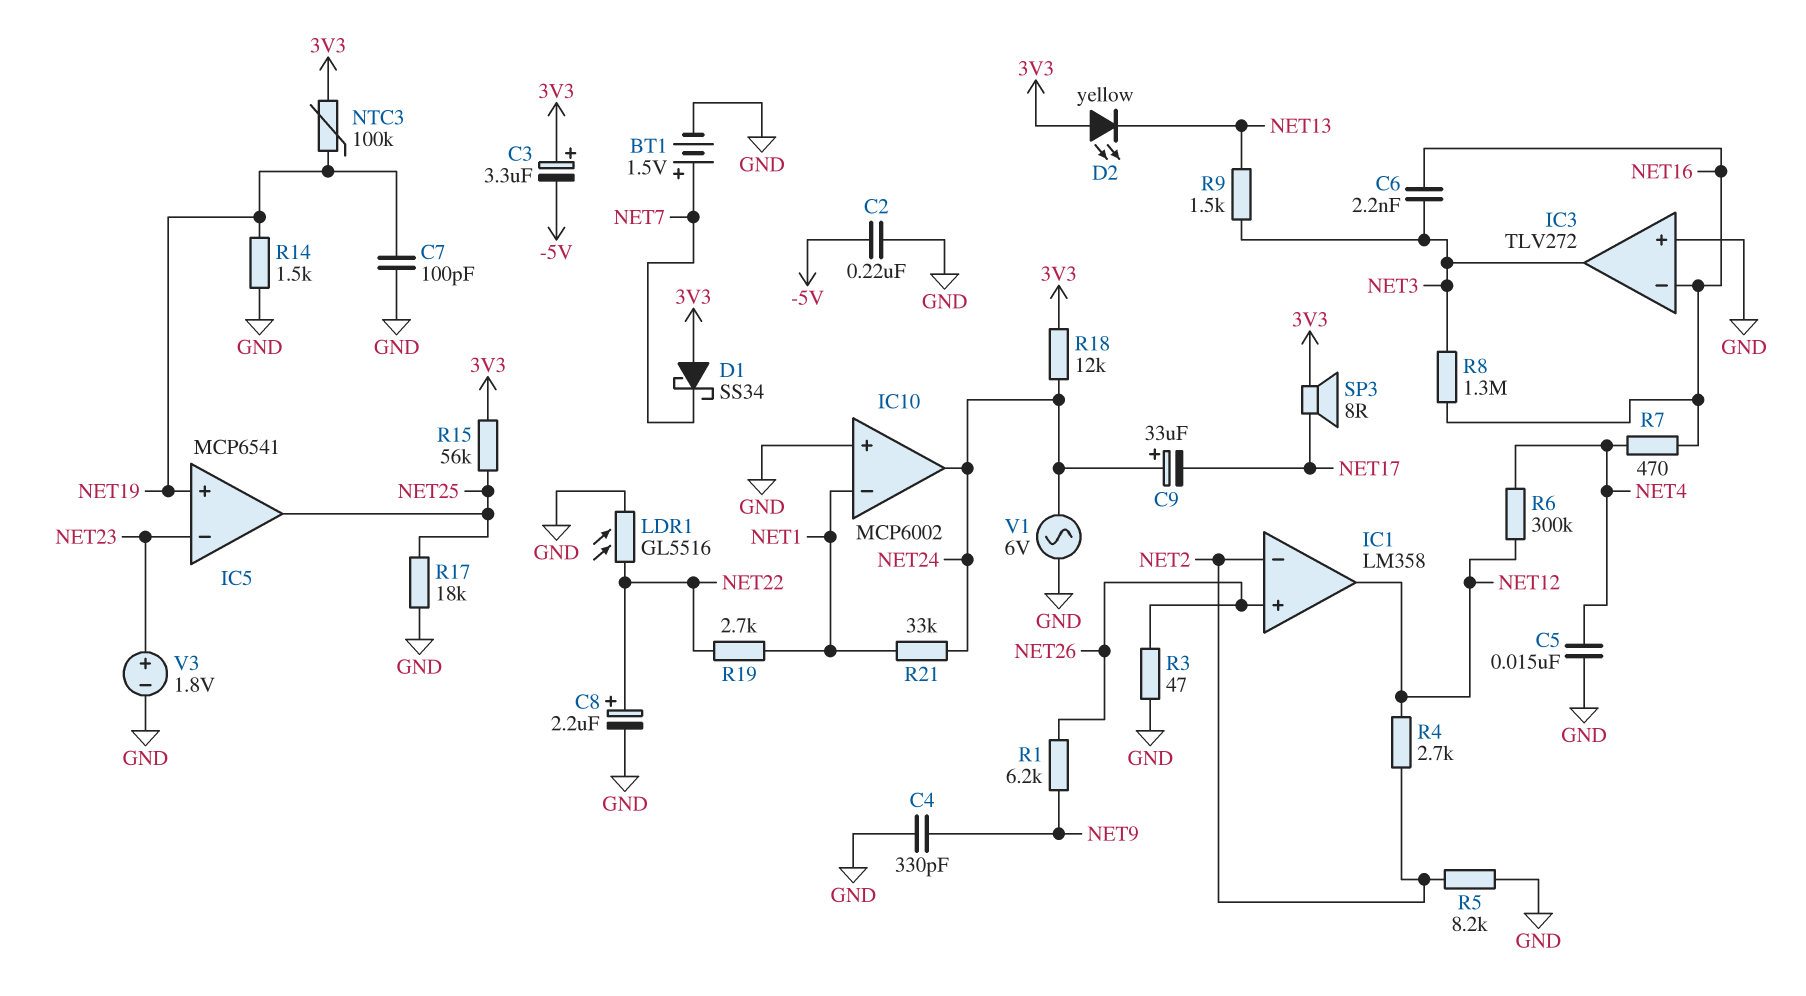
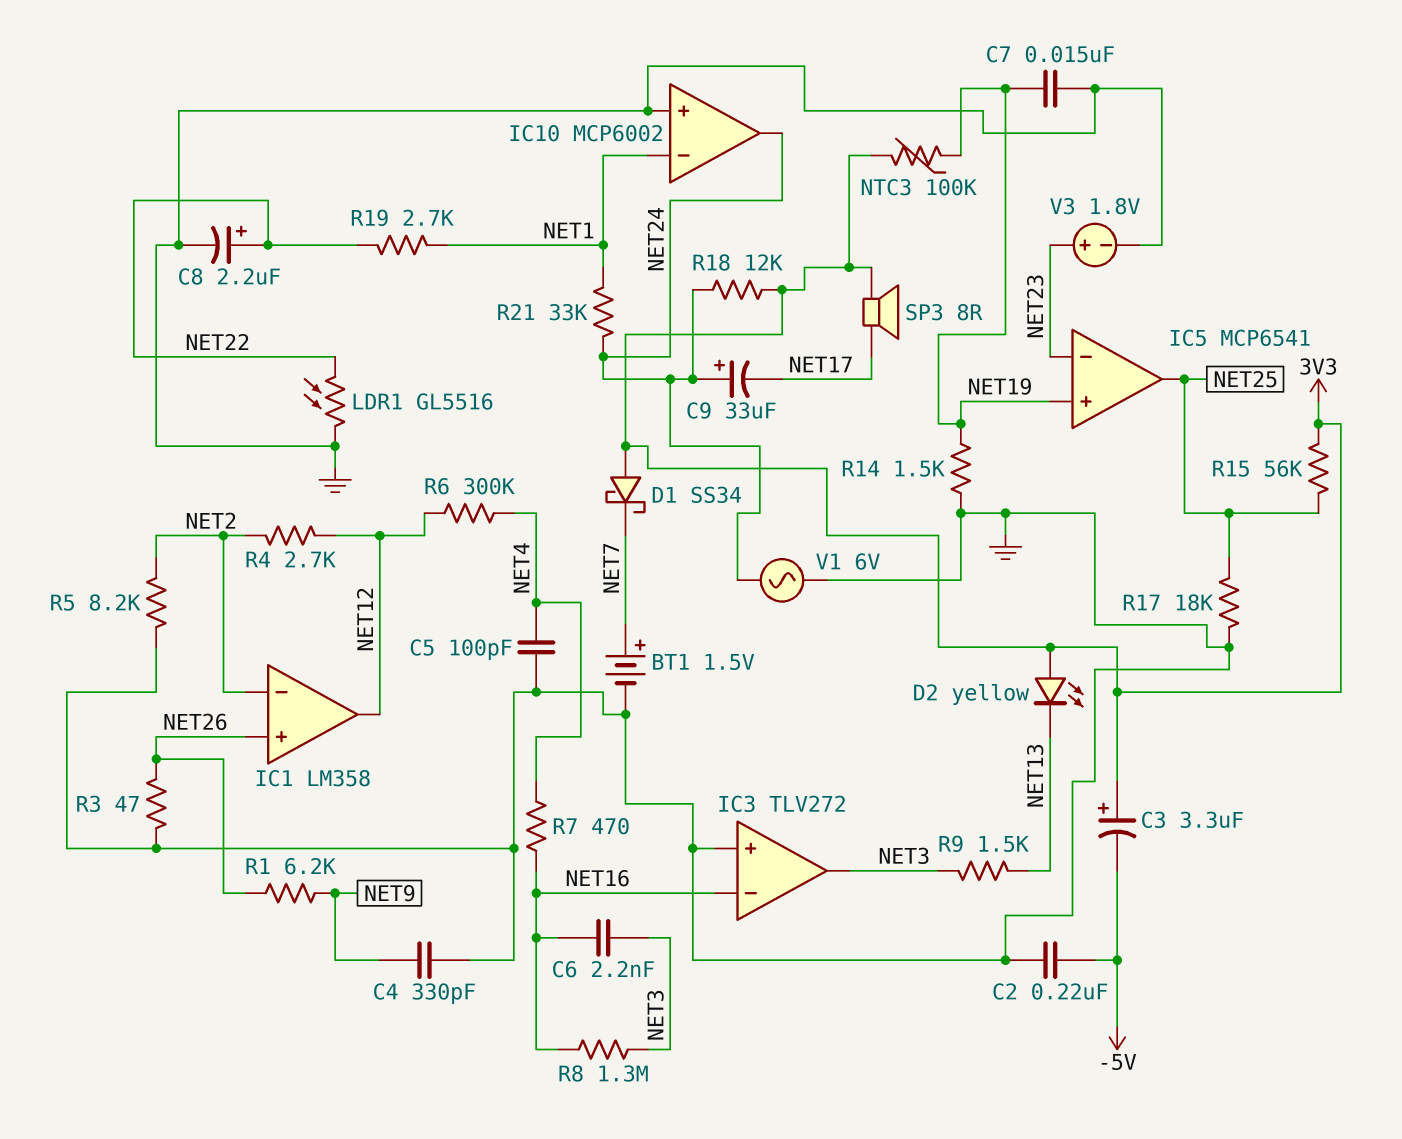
C5: 15nF (GND, NET4) -> 100pF (GND, NET4)
C7: 100pF (GND, NET19) -> 15nF (GND, NET19)

